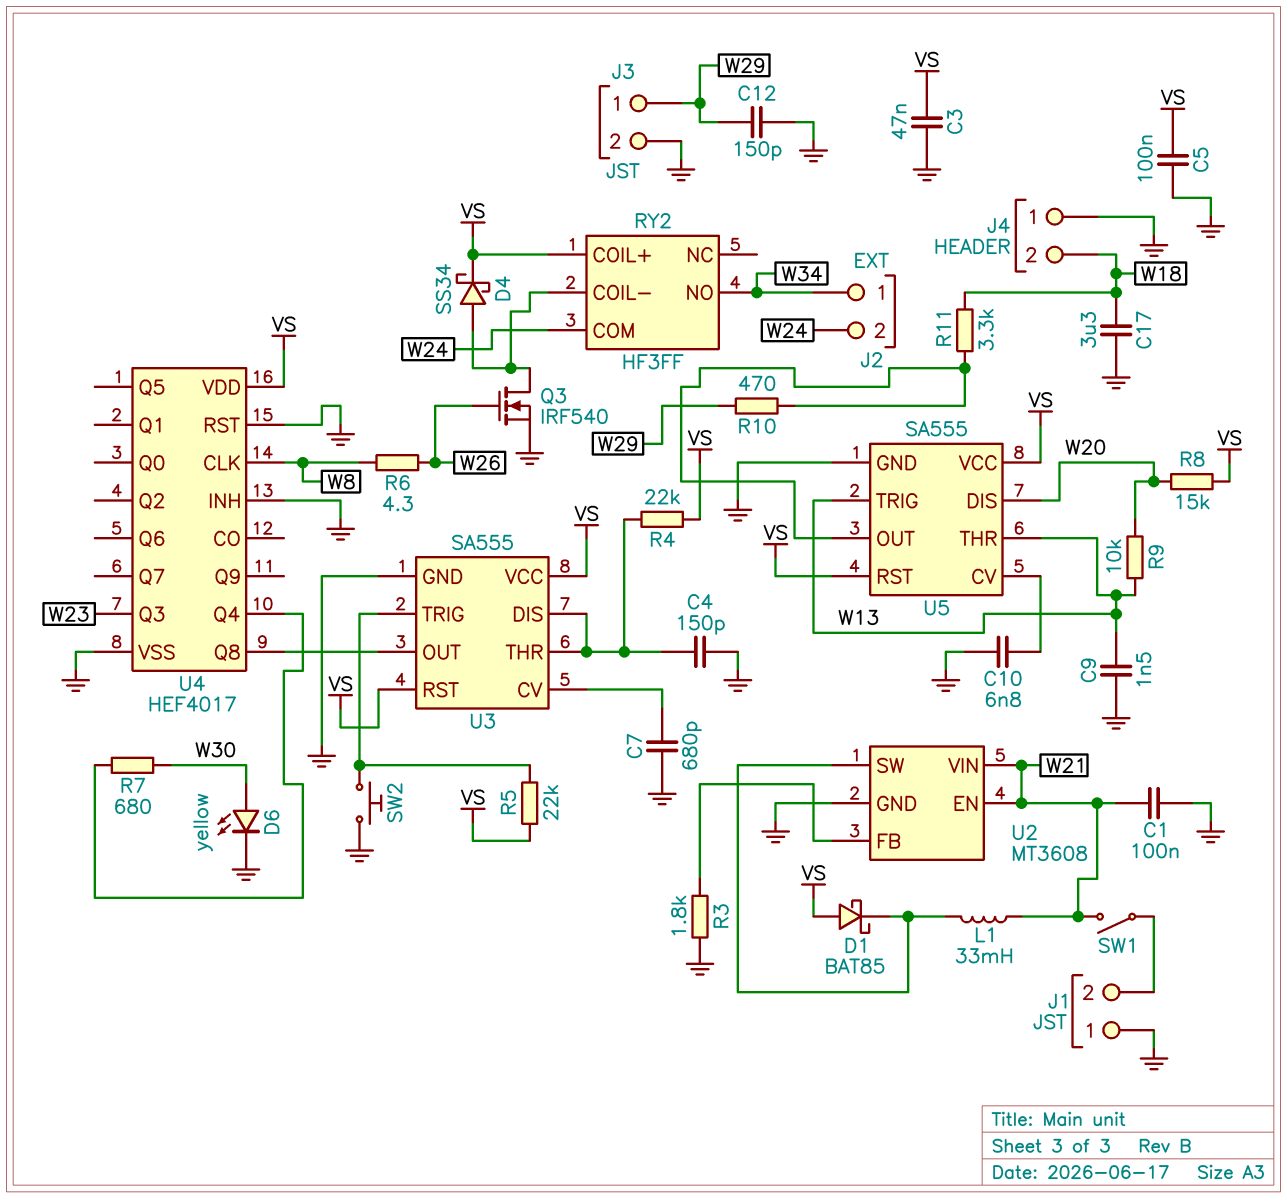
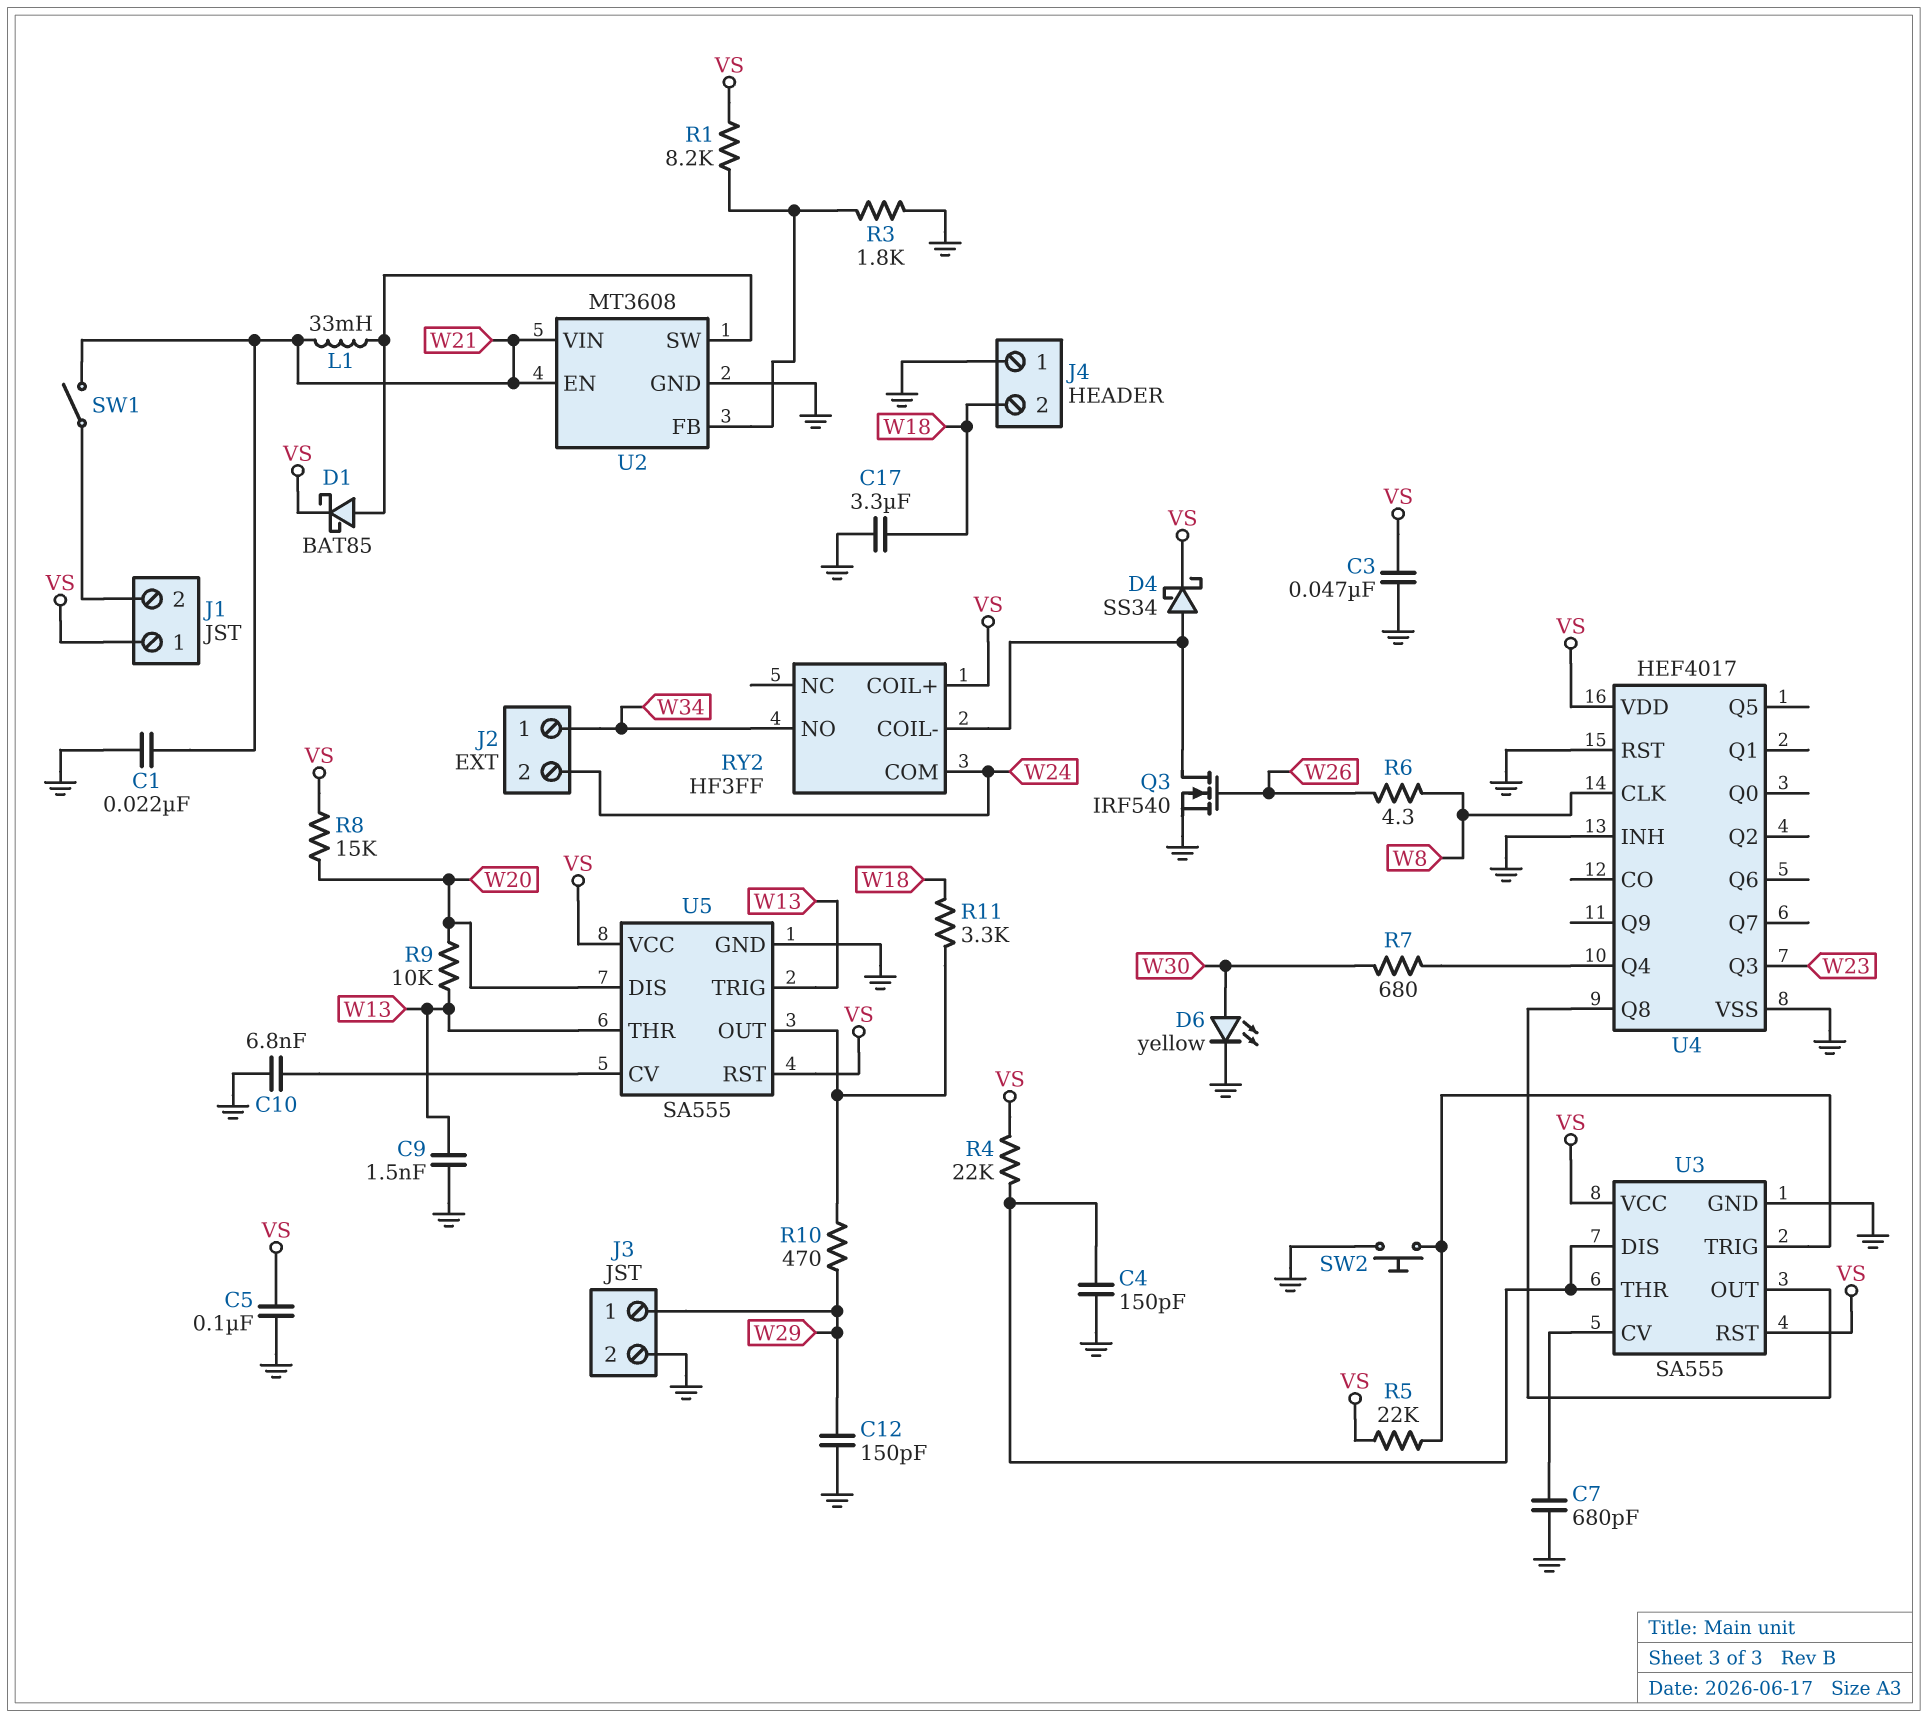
C1: 100nF (GND, W21) -> 22nF (GND, W21)
D1: schottky BAT85 (A VS, K U2/SW) -> schottky BAT85 (A U2/SW, K VS)
J1 pin 1: GND -> VS
R1: none -> 8.2k (U2/FB, VS)

